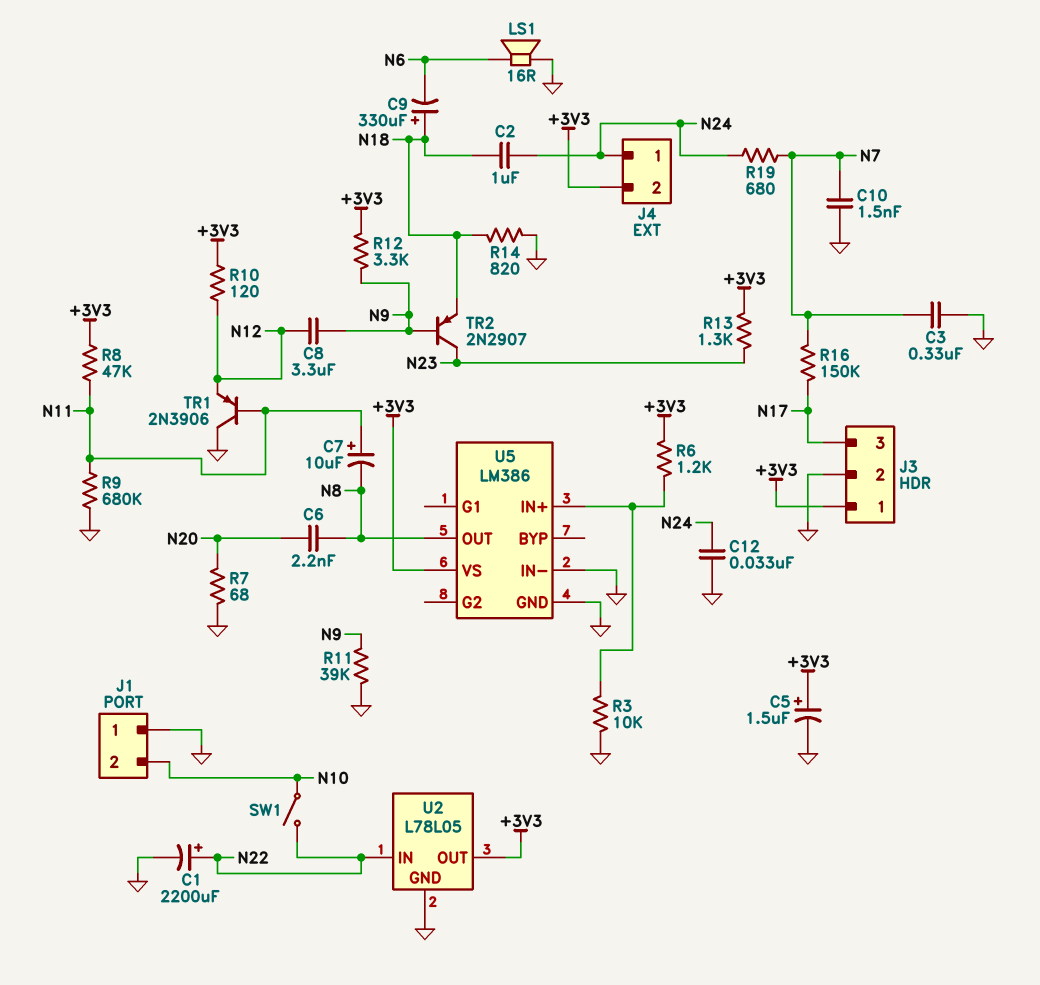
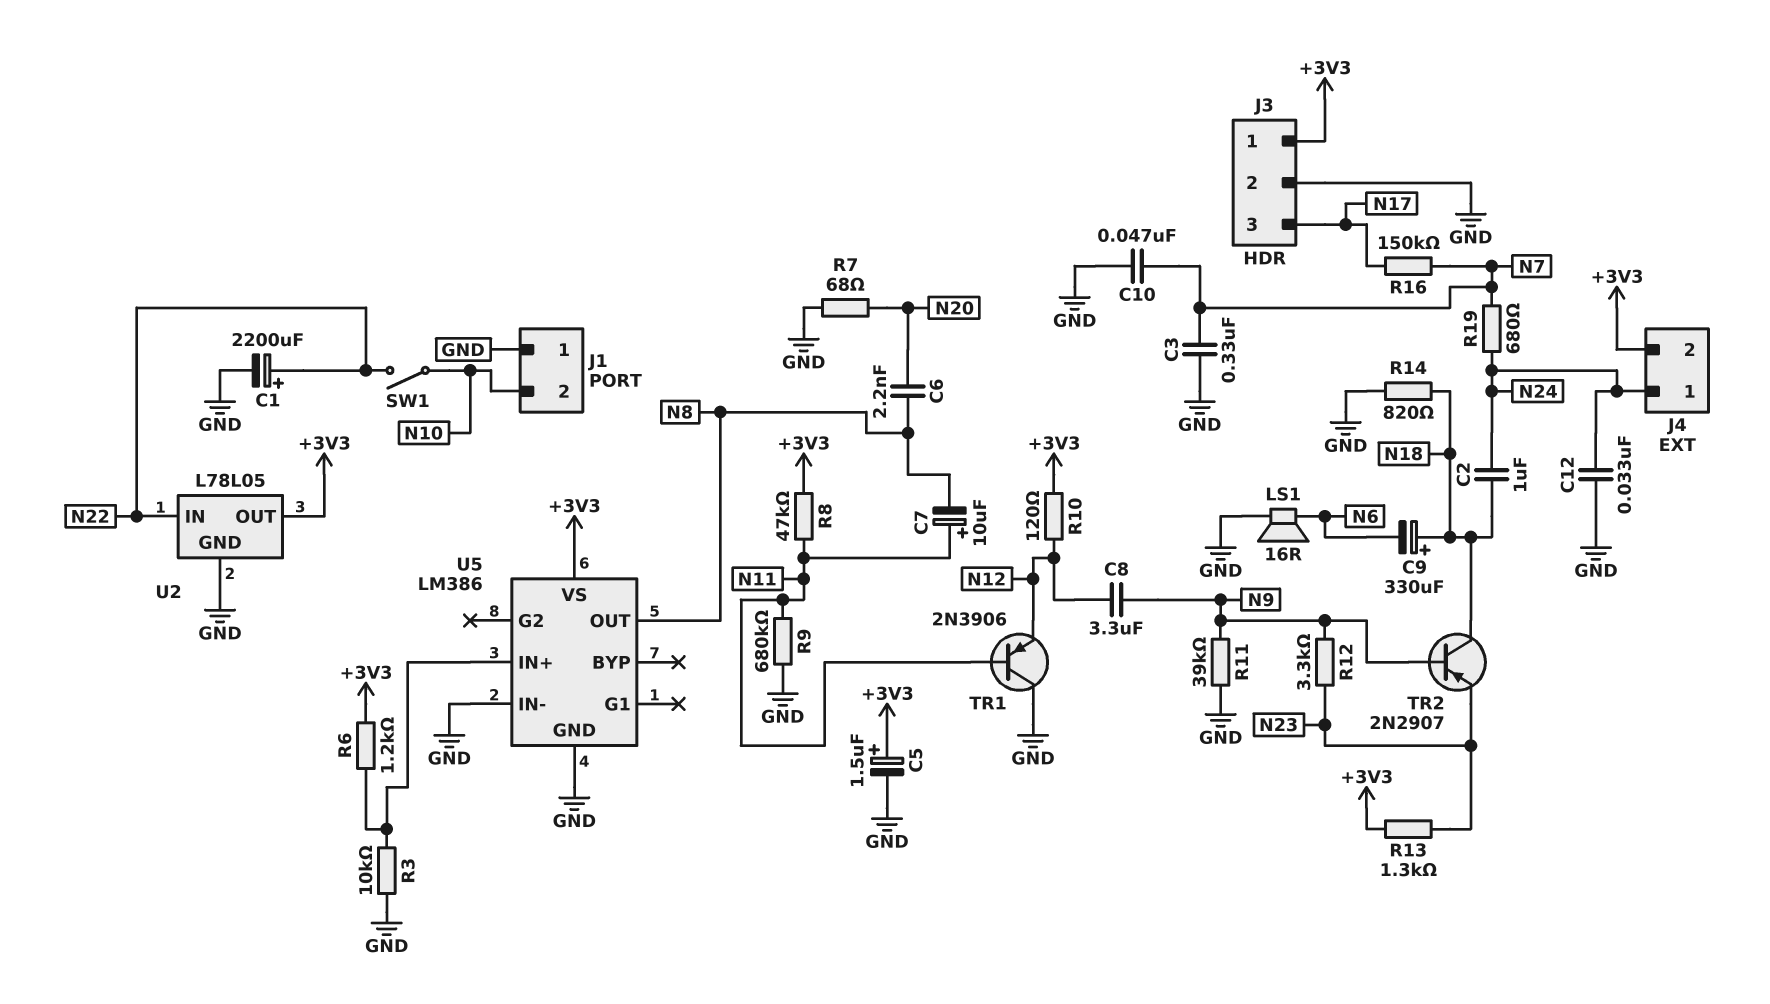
C10: 1.5nF (GND, N7) -> 47nF (GND, N7)
R12: 3.3k (+3V3, N9) -> 3.3k (N9, N23)
TR2: PNP 2N2907 (B N9, C N23, E N18) -> PNP 2N2907 (B N9, C N18, E N23)

